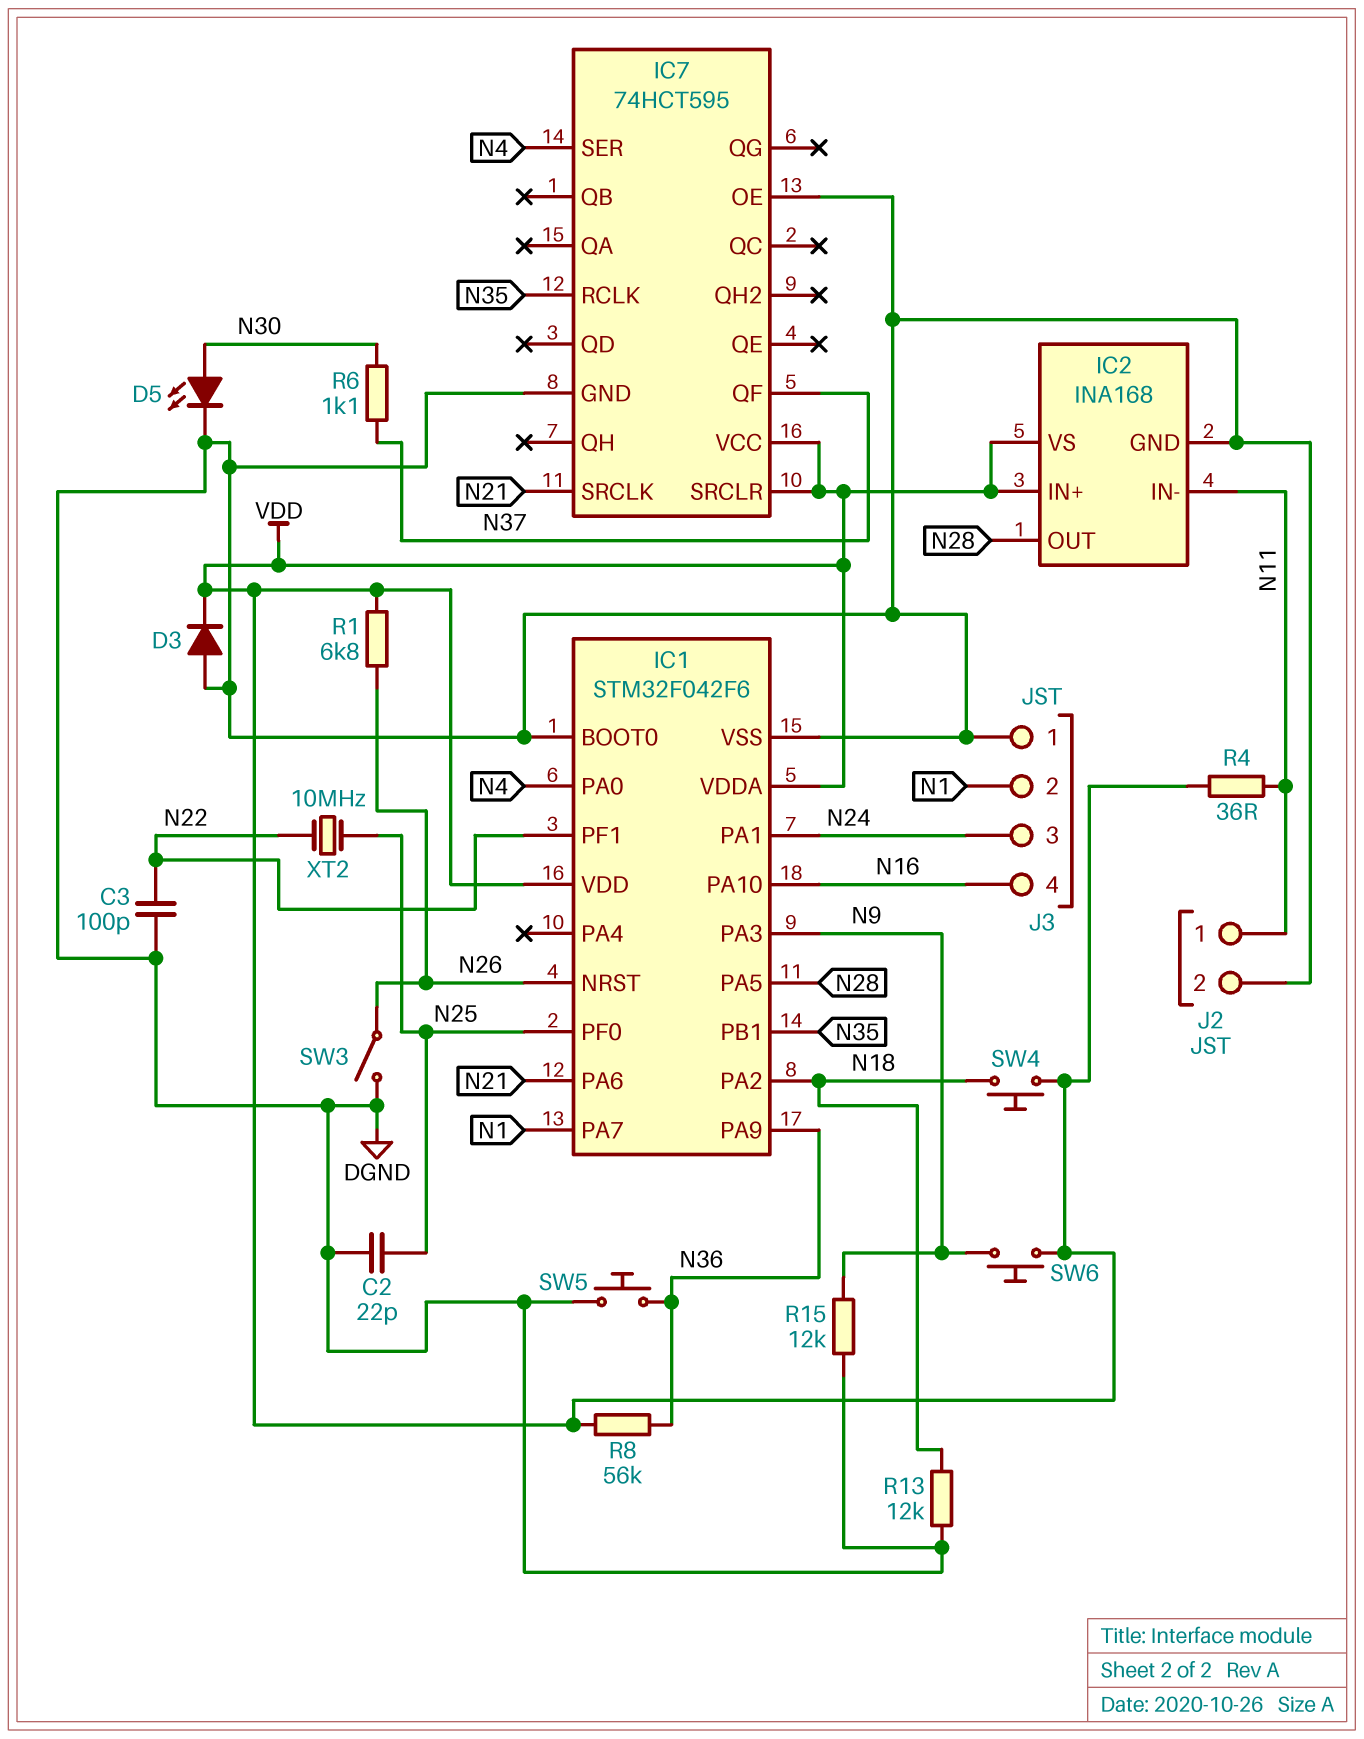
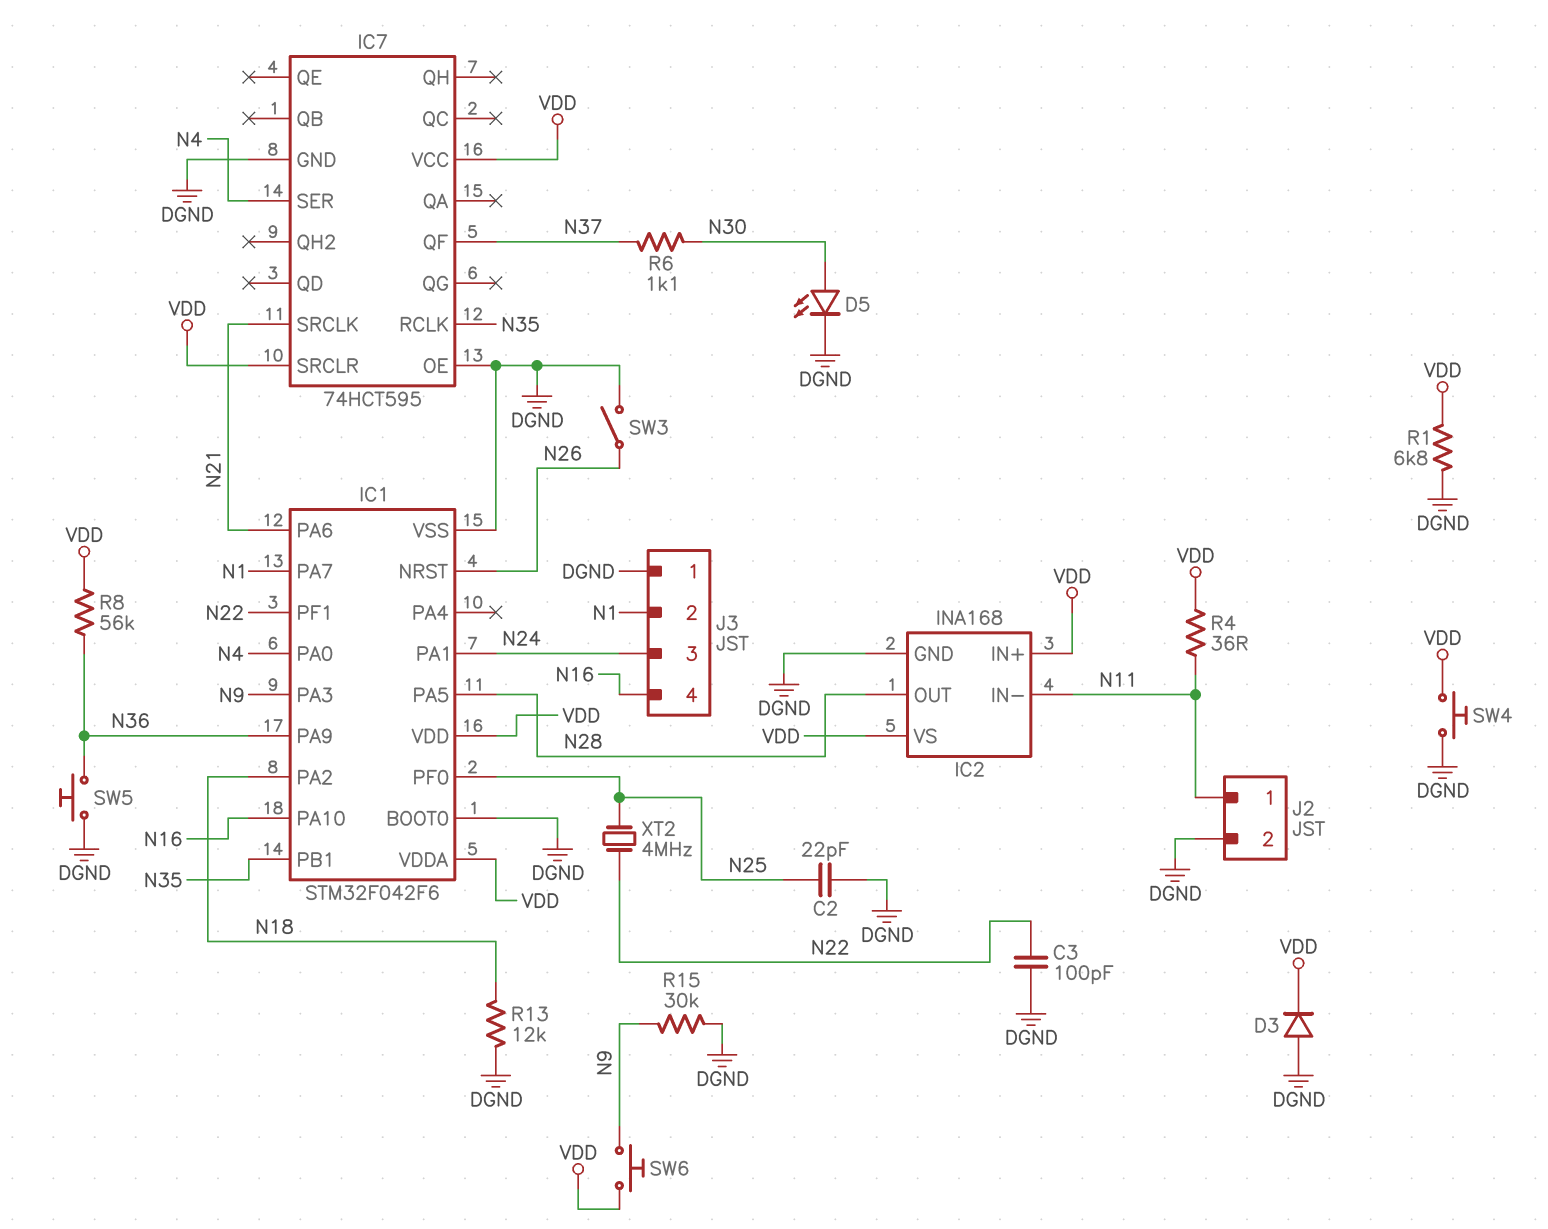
R1: 6.8k (N26, VDD) -> 6.8k (DGND, VDD)
R15: 12k (DGND, N9) -> 30k (DGND, N9)
SW4: button (N18, VDD) -> button (DGND, VDD)
XT2: 10MHz (N22, N25) -> 4MHz (N22, N25)

